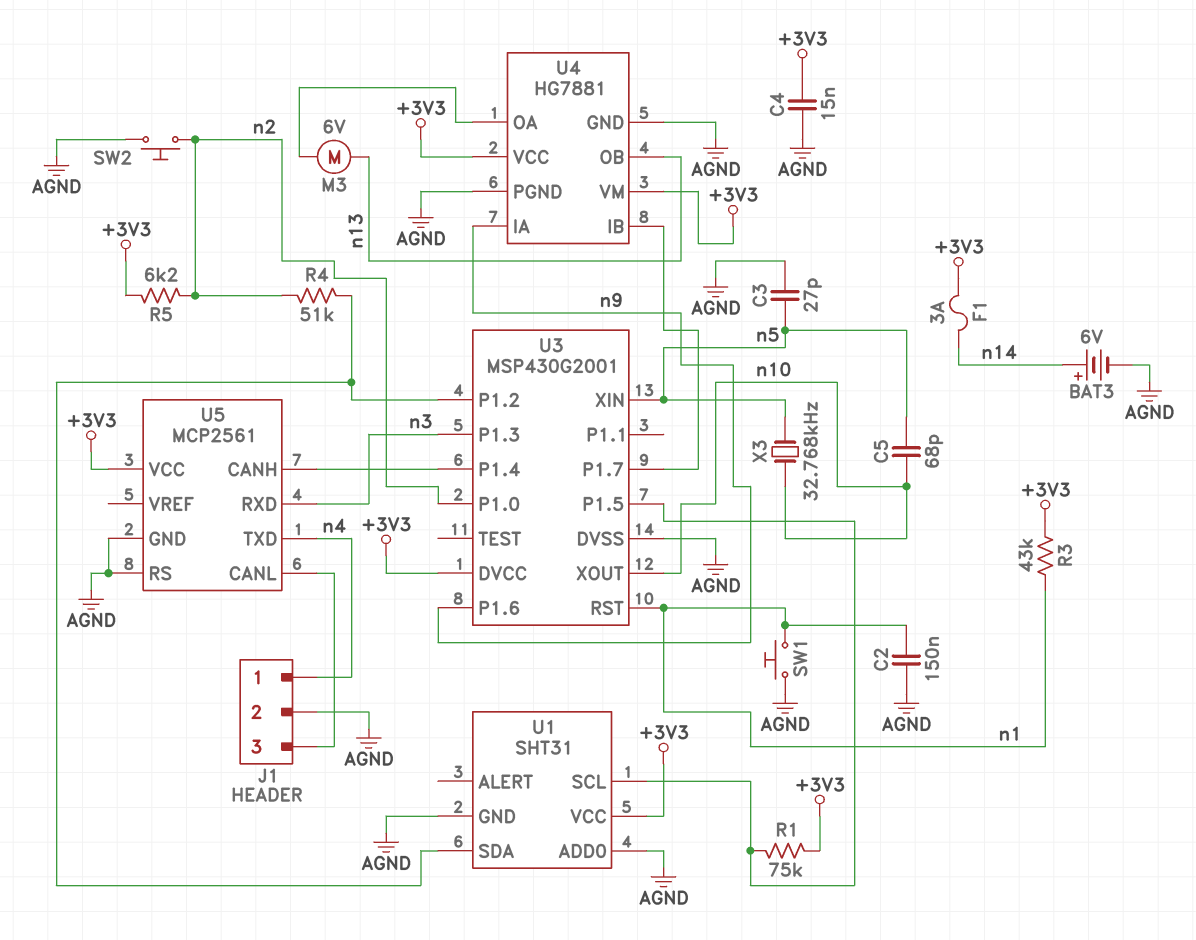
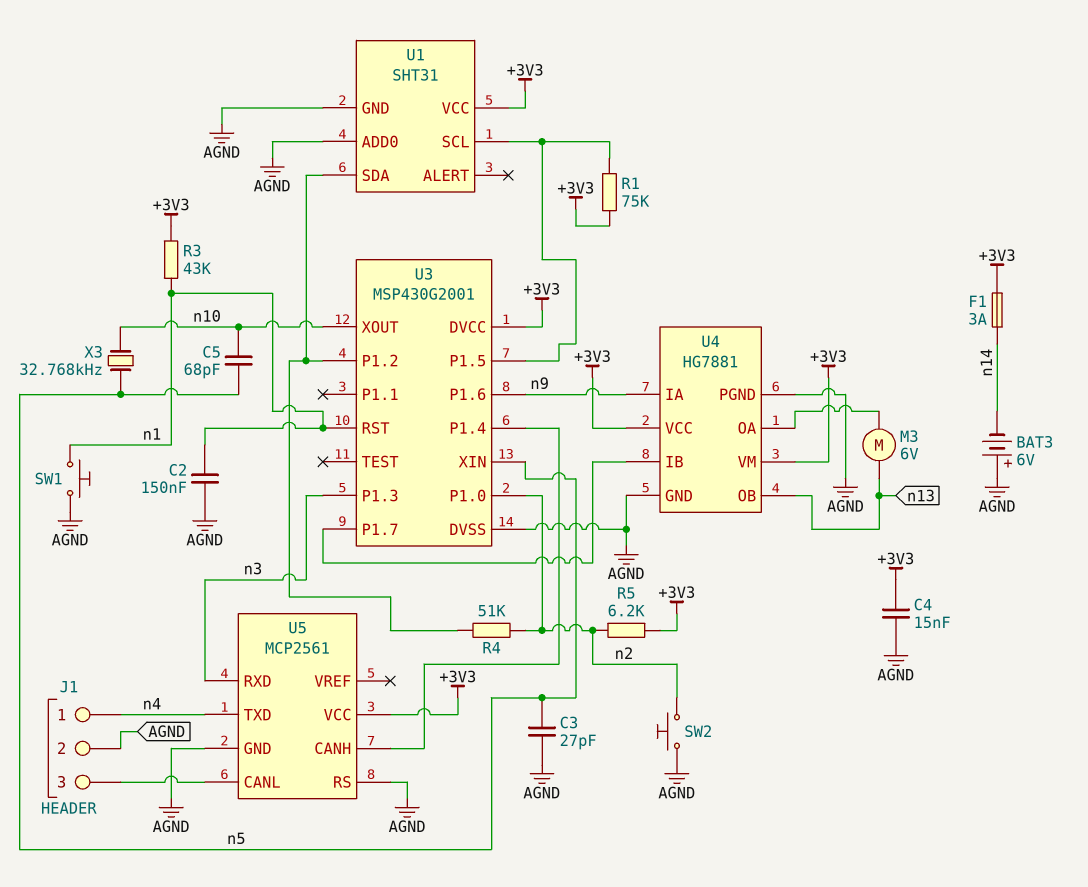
BAT3: 6V (plus n14, minus AGND) -> 6V (plus AGND, minus n14)

